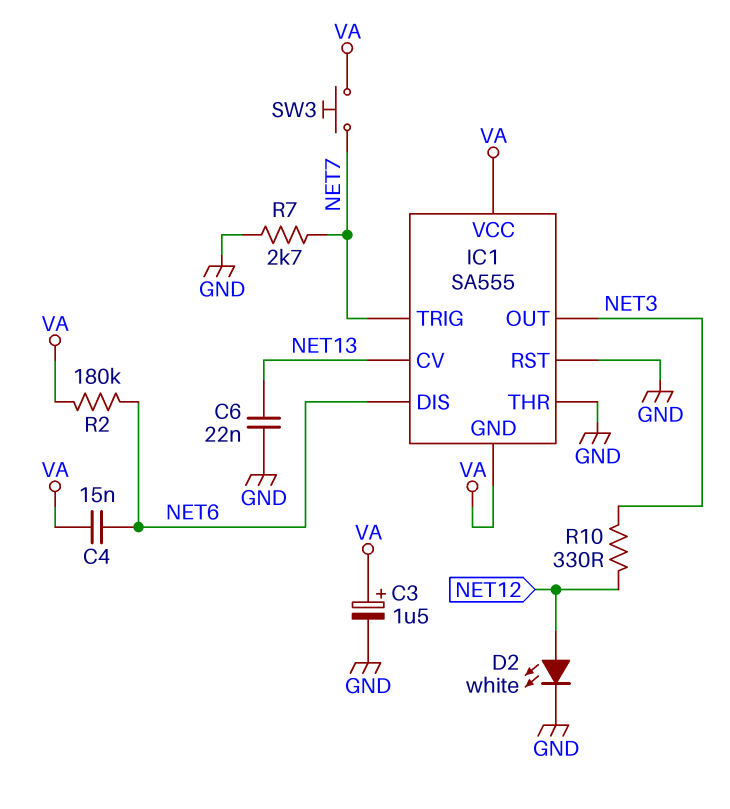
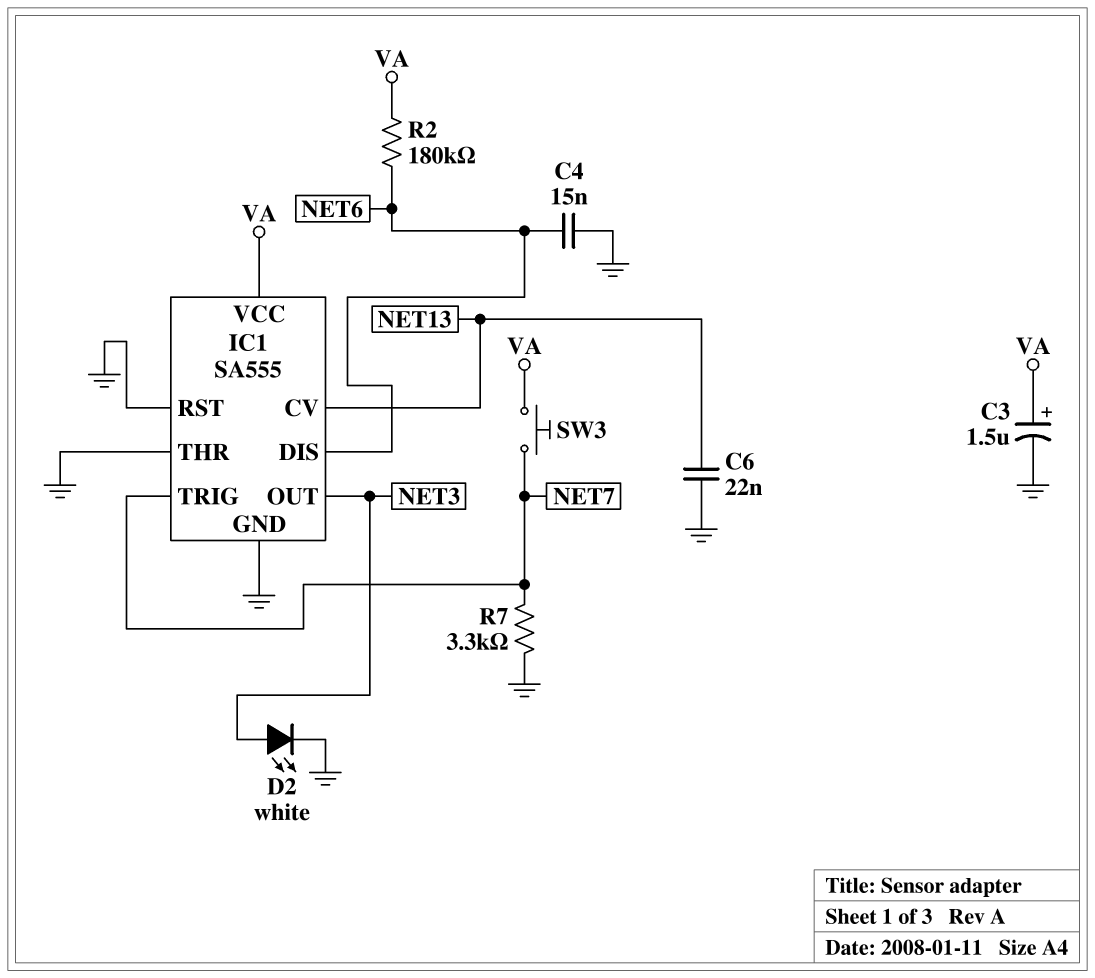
C4: 15nF (NET6, VA) -> 15nF (GND, NET6)
D2: LED white (A NET12, K GND) -> LED white (A NET3, K GND)
IC1 pin GND: VA -> GND
R7: 2.7k (GND, NET7) -> 3.3k (GND, NET7)
R10: 330 (NET3, NET12) -> none

